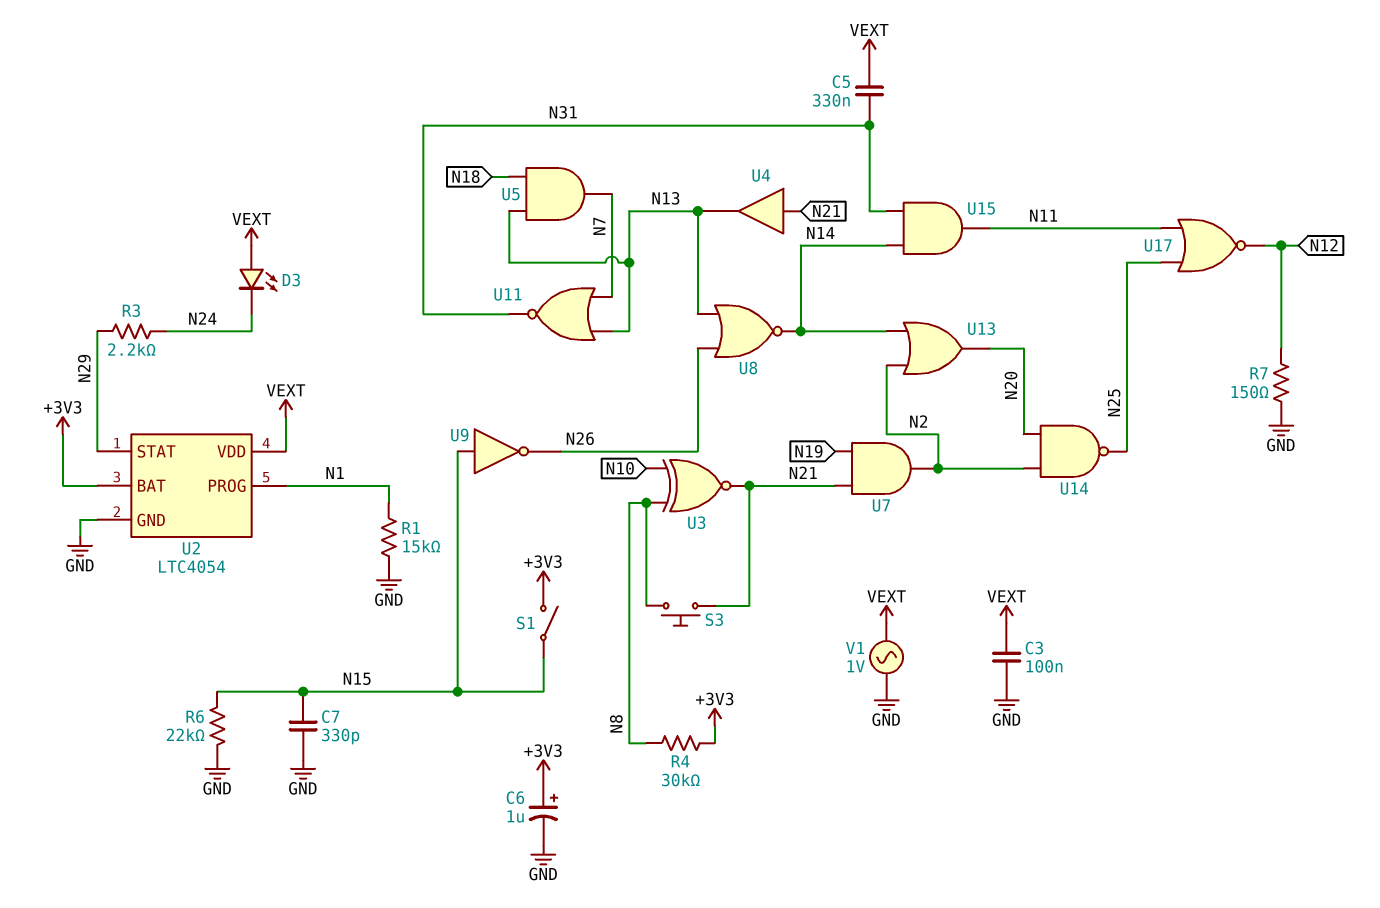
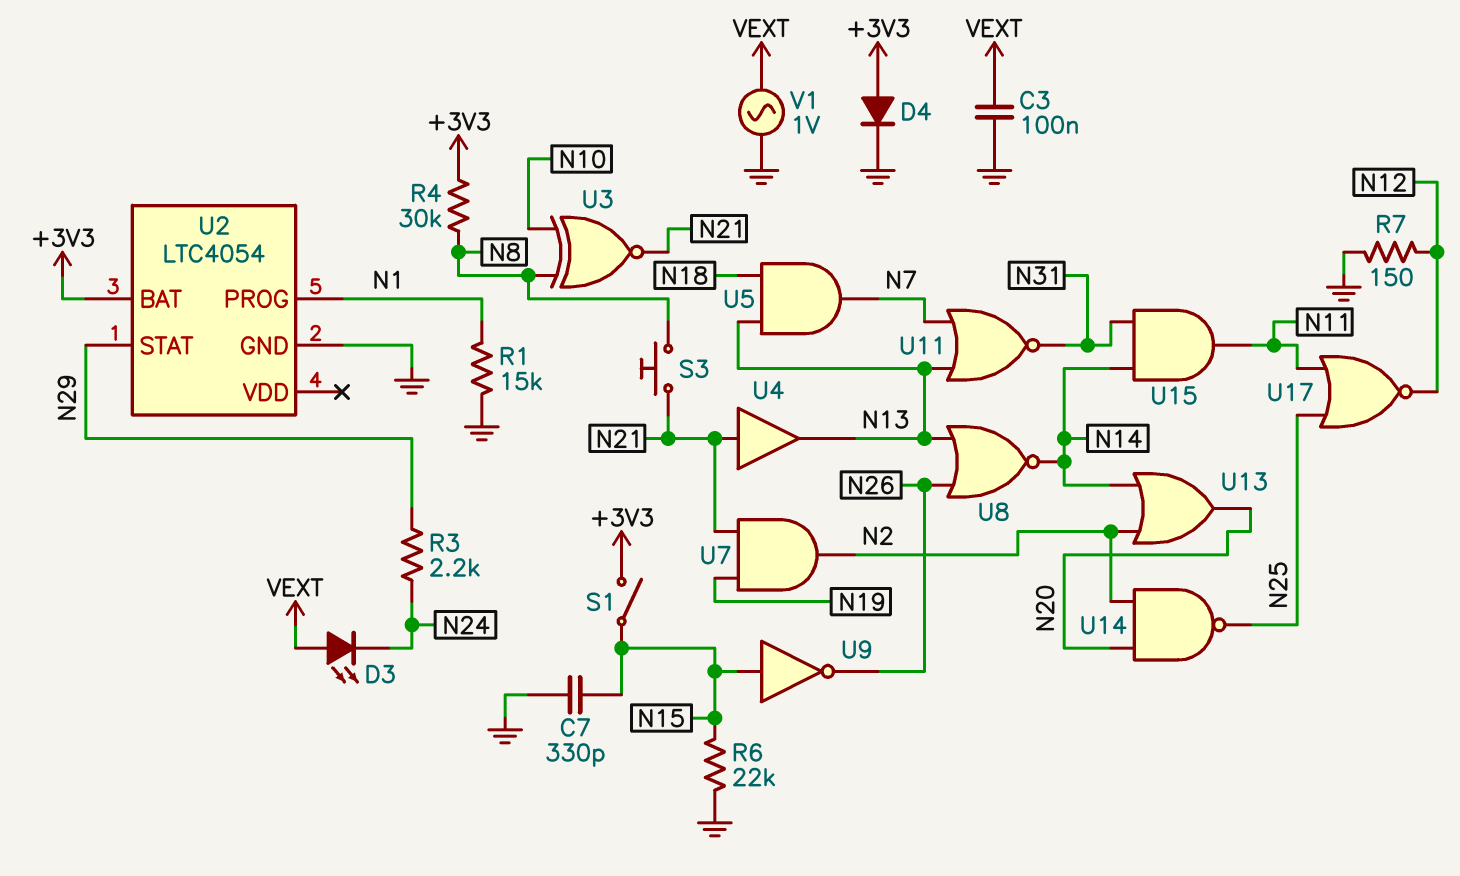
C5: 330nF (N31, VEXT) -> none
C6: 1uF (plus +3V3, minus GND) -> none
D4: none -> diode (A +3V3, K GND)
U2 pin VDD: VEXT -> none

